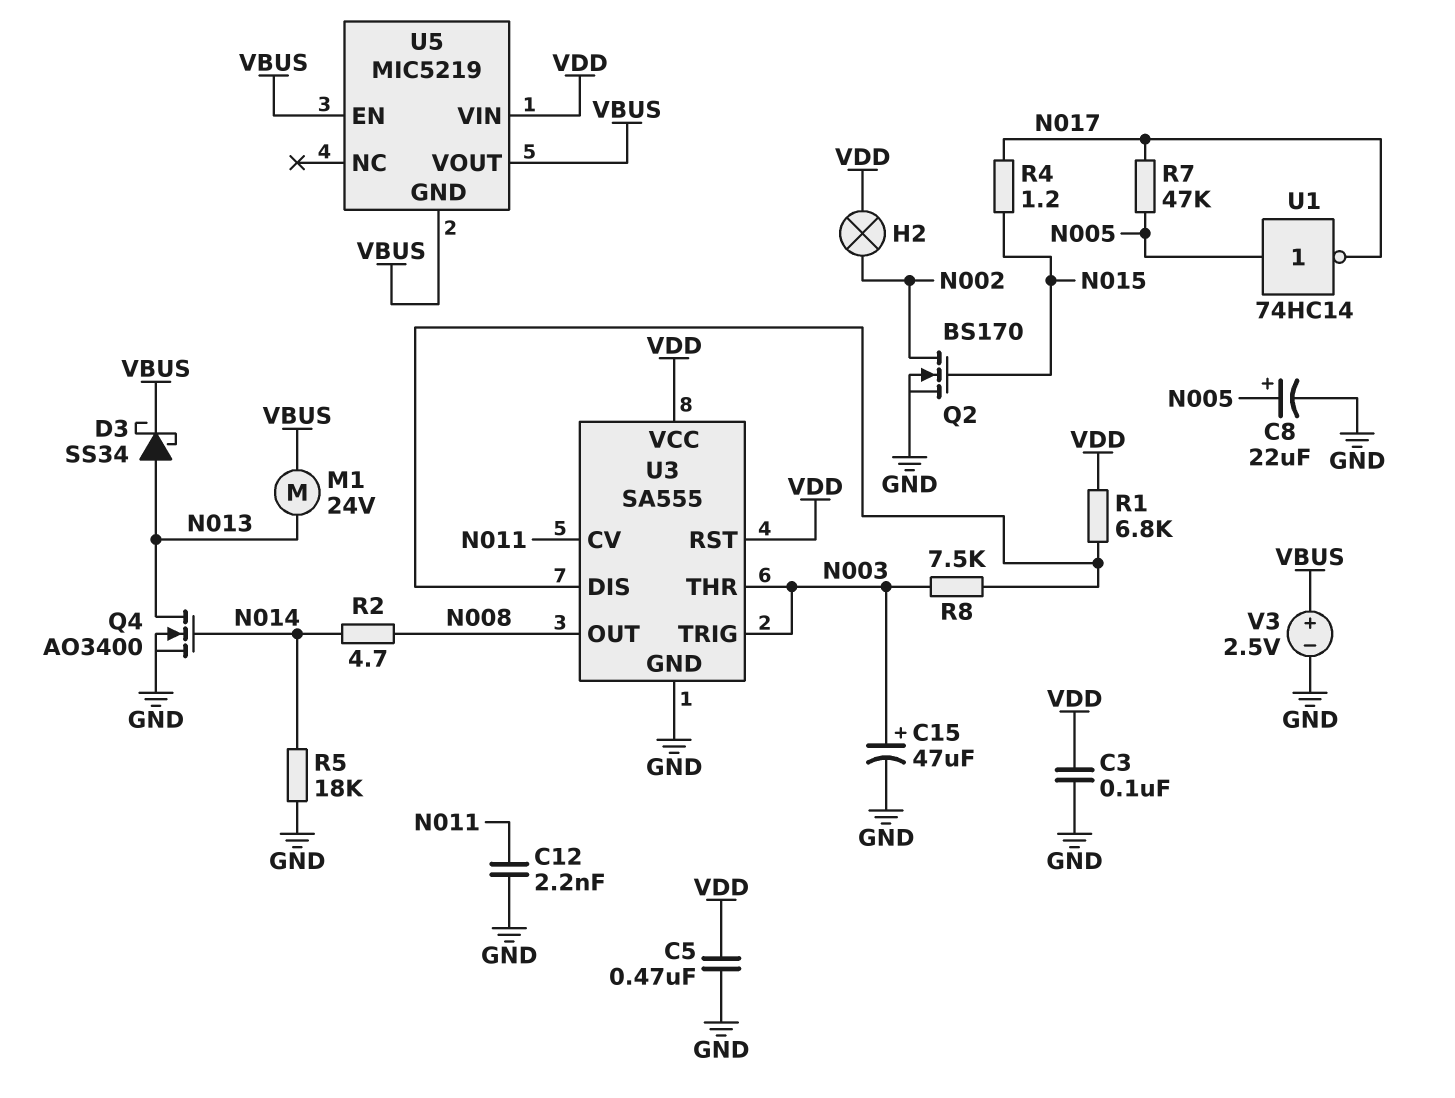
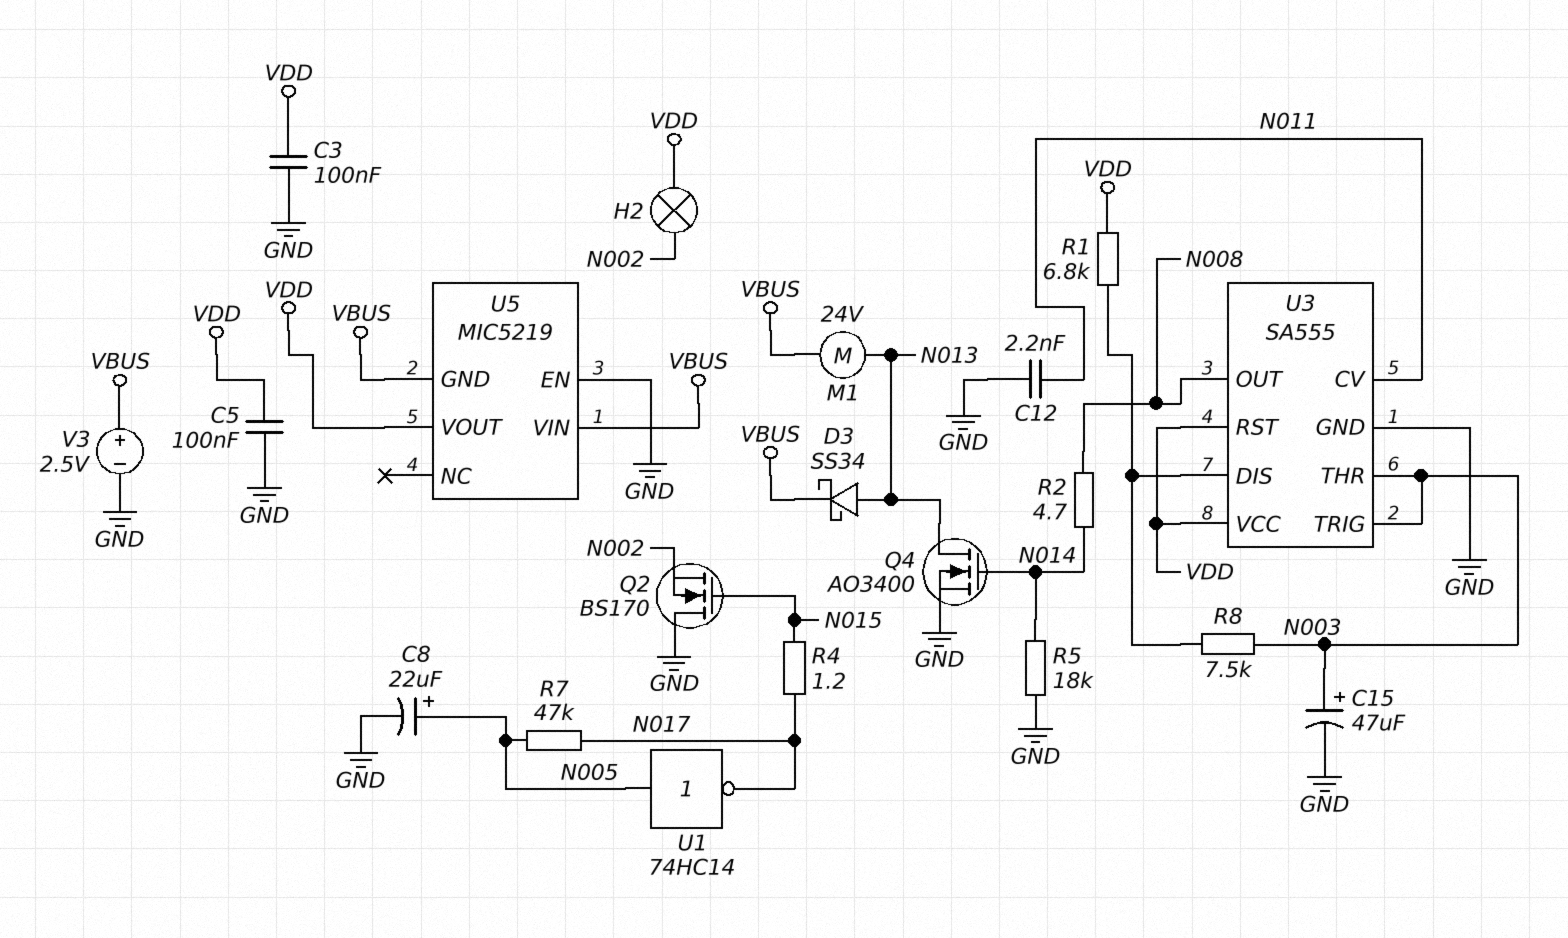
C5: 470nF (GND, VDD) -> 100nF (GND, VDD)
Q2: NMOS BS170 (G N015, D N002, S GND) -> NMOS BS170 (G N015, D GND, S N002)
U5 pin EN: VBUS -> GND
U5 pin VIN: VDD -> VBUS
U5 pin VOUT: VBUS -> VDD

